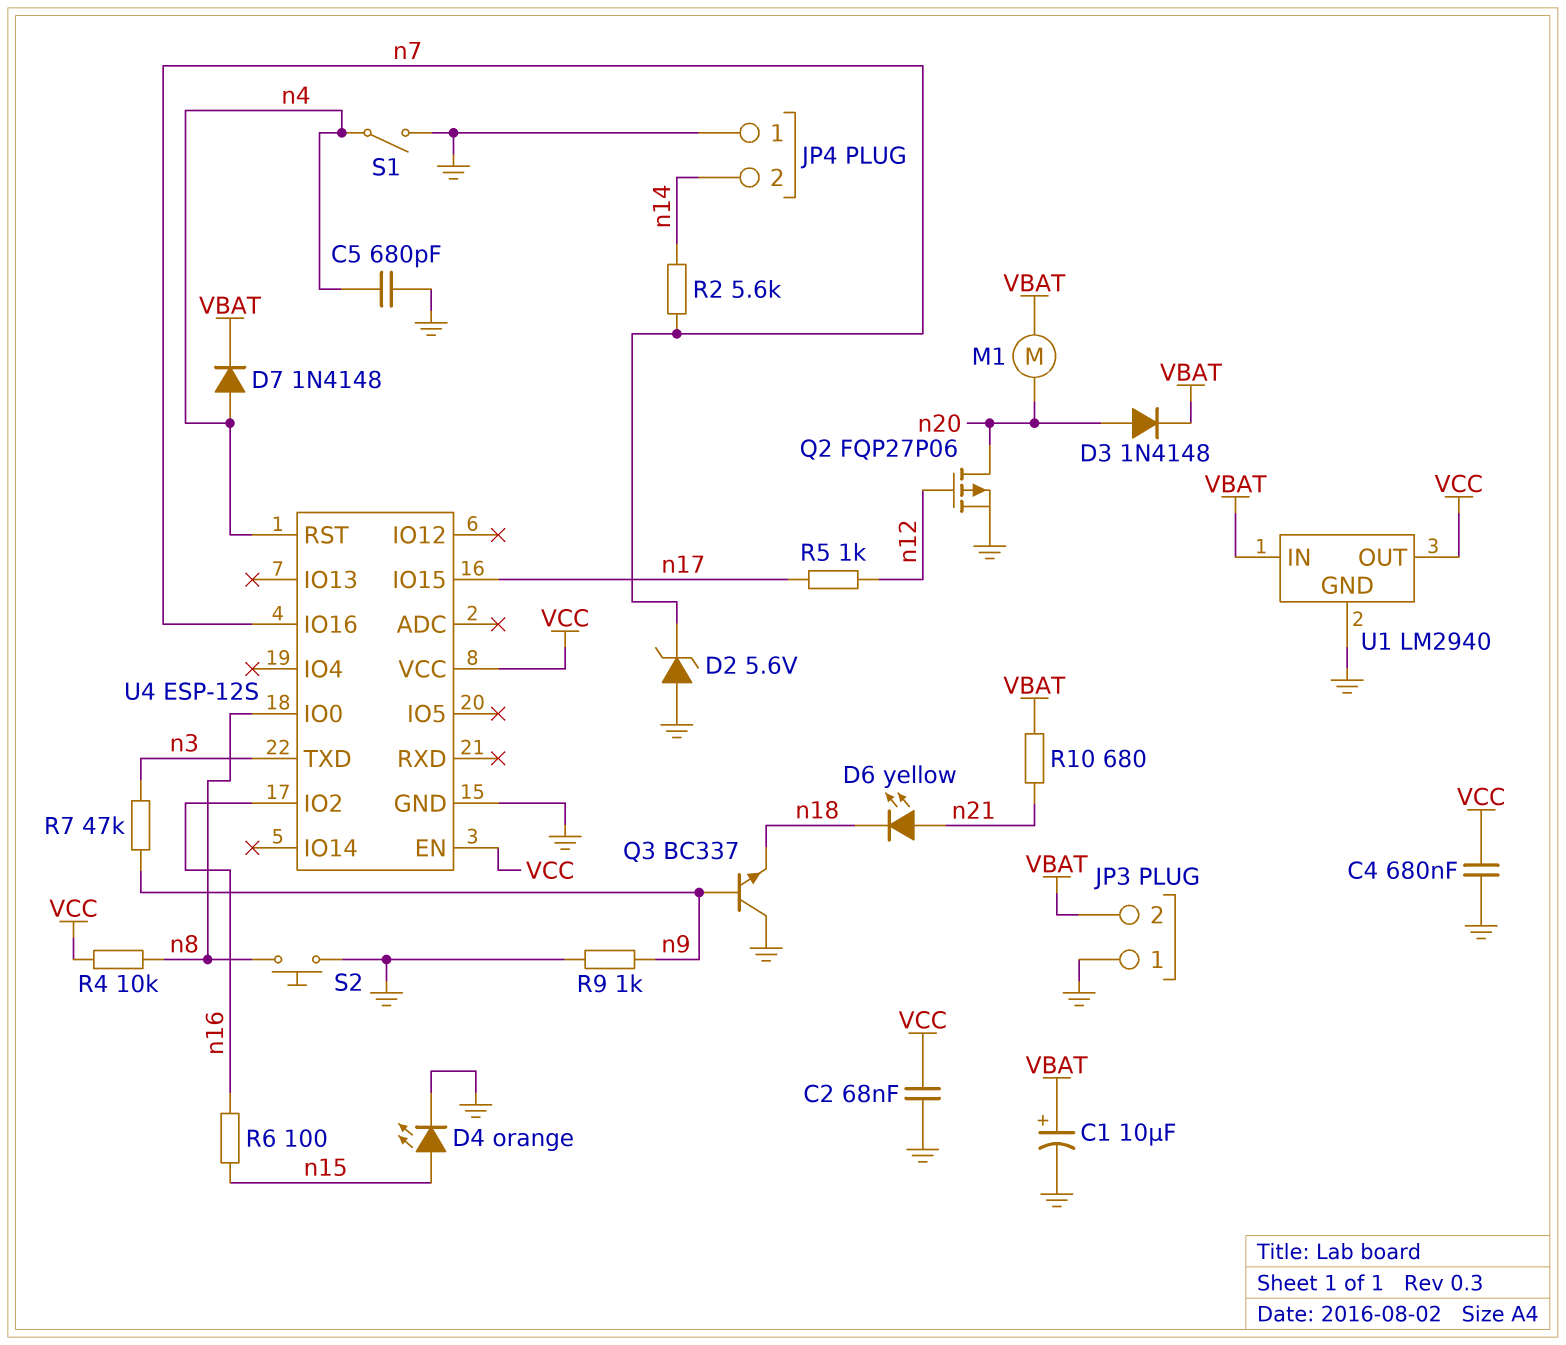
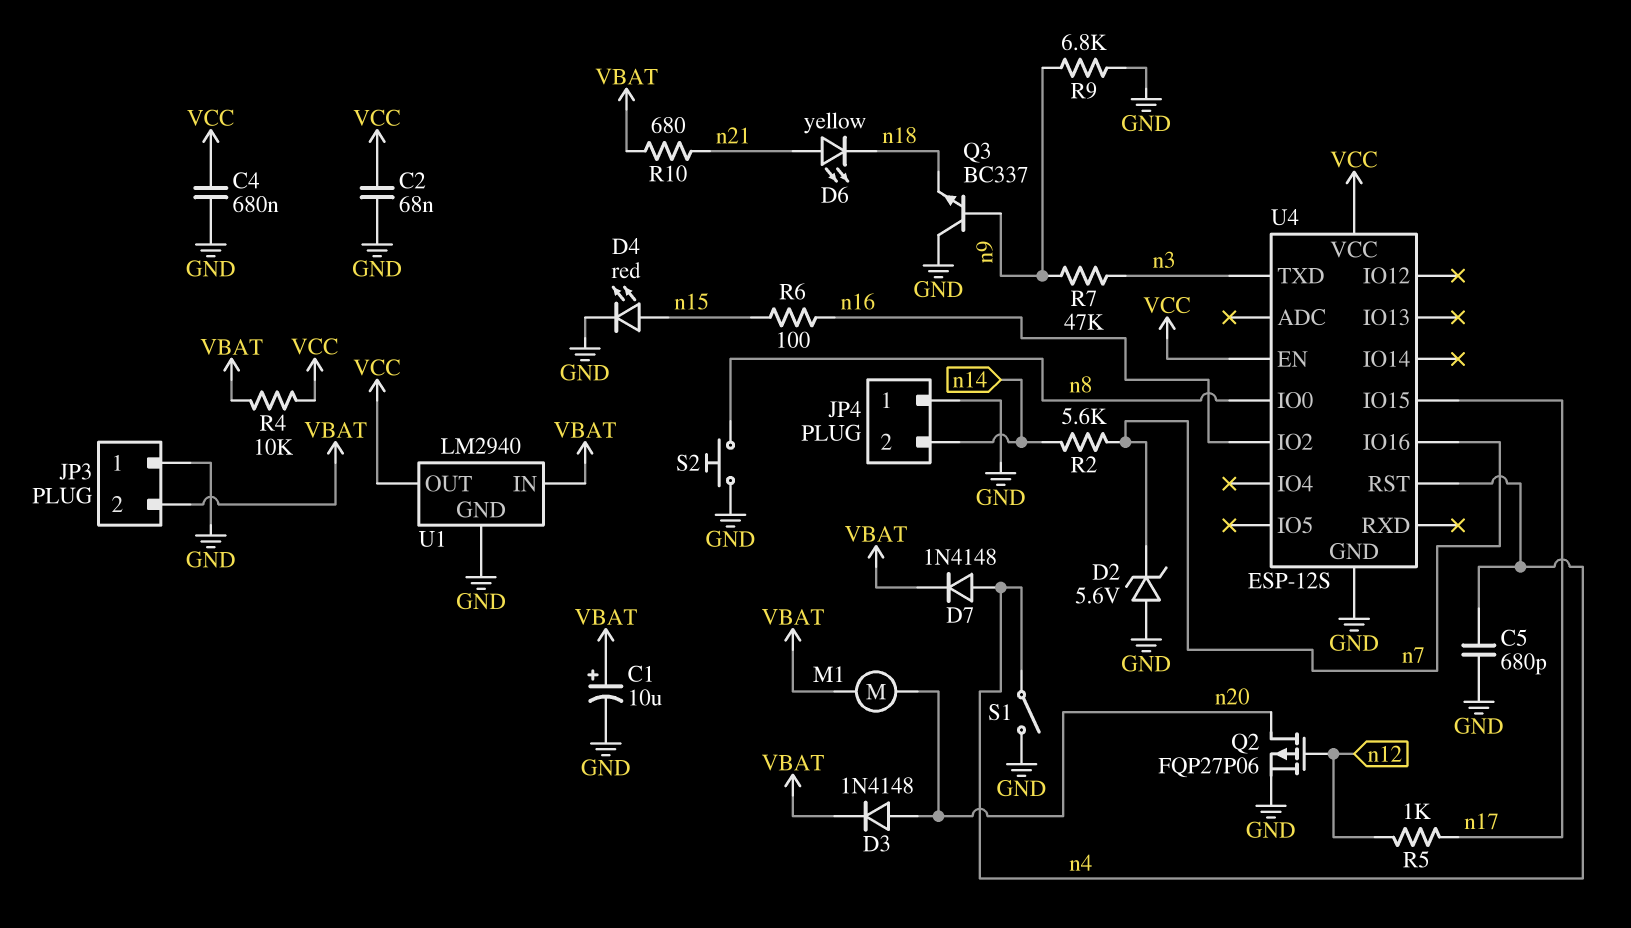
D4: LED orange (A n15, K GND) -> LED red (A n15, K GND)
R4: 10k (VCC, n8) -> 10k (VBAT, VCC)
R9: 1k (GND, n9) -> 6.8k (GND, n9)

